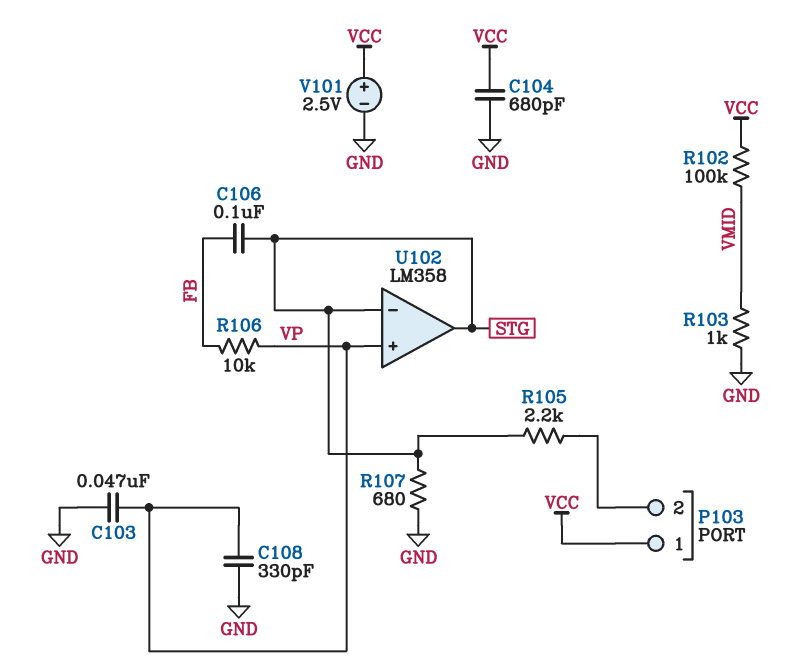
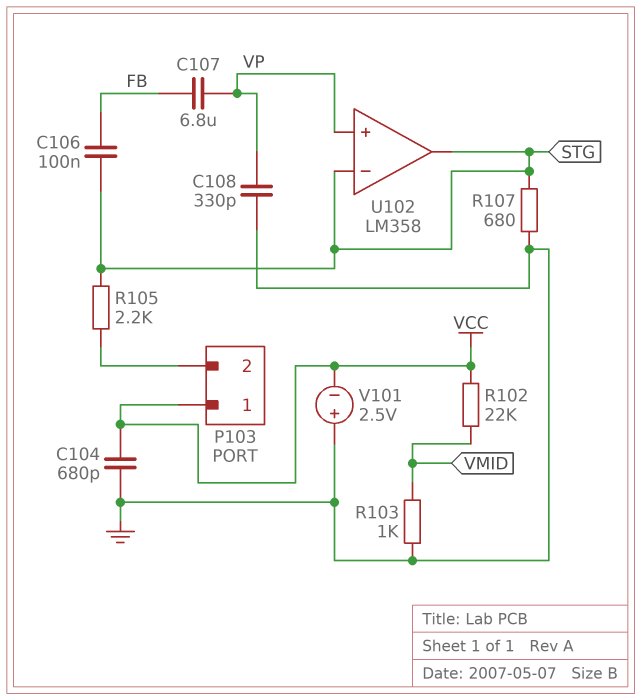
C103: 47nF (GND, VP) -> none
C107: none -> 6.8uF (FB, VP)
R102: 100k (VCC, VMID) -> 22k (VCC, VMID)
R106: 10k (FB, VP) -> none
V101: 2.5V (plus VCC, minus GND) -> 2.5V (plus GND, minus VCC)

